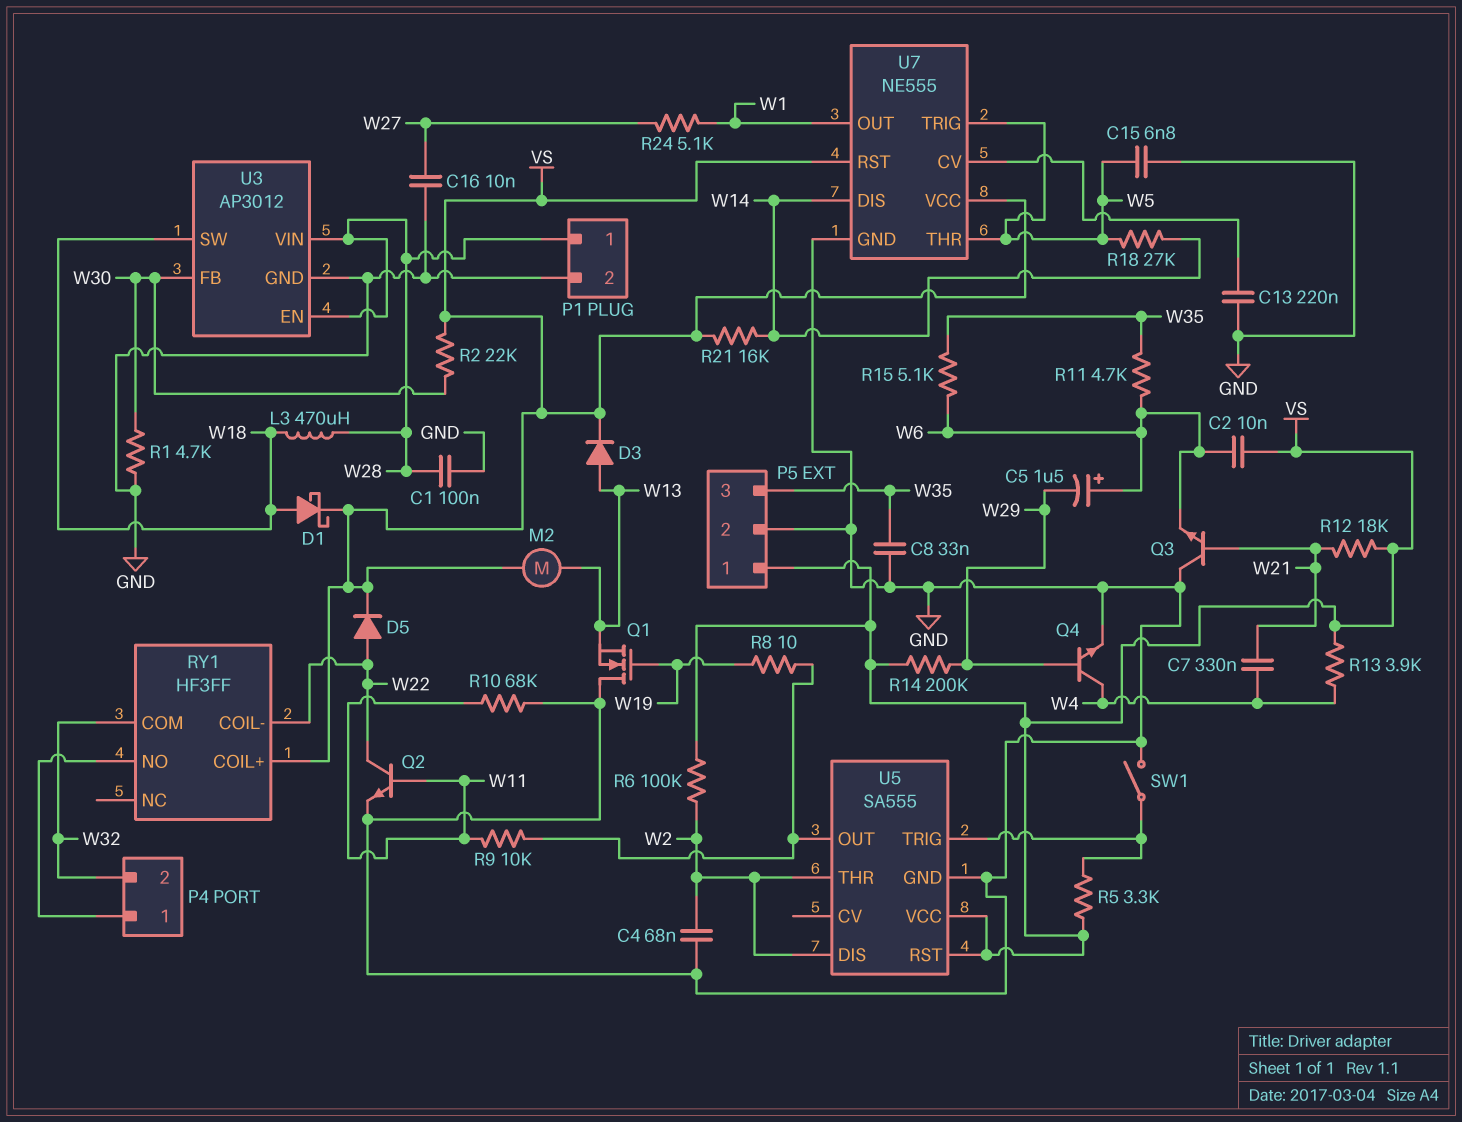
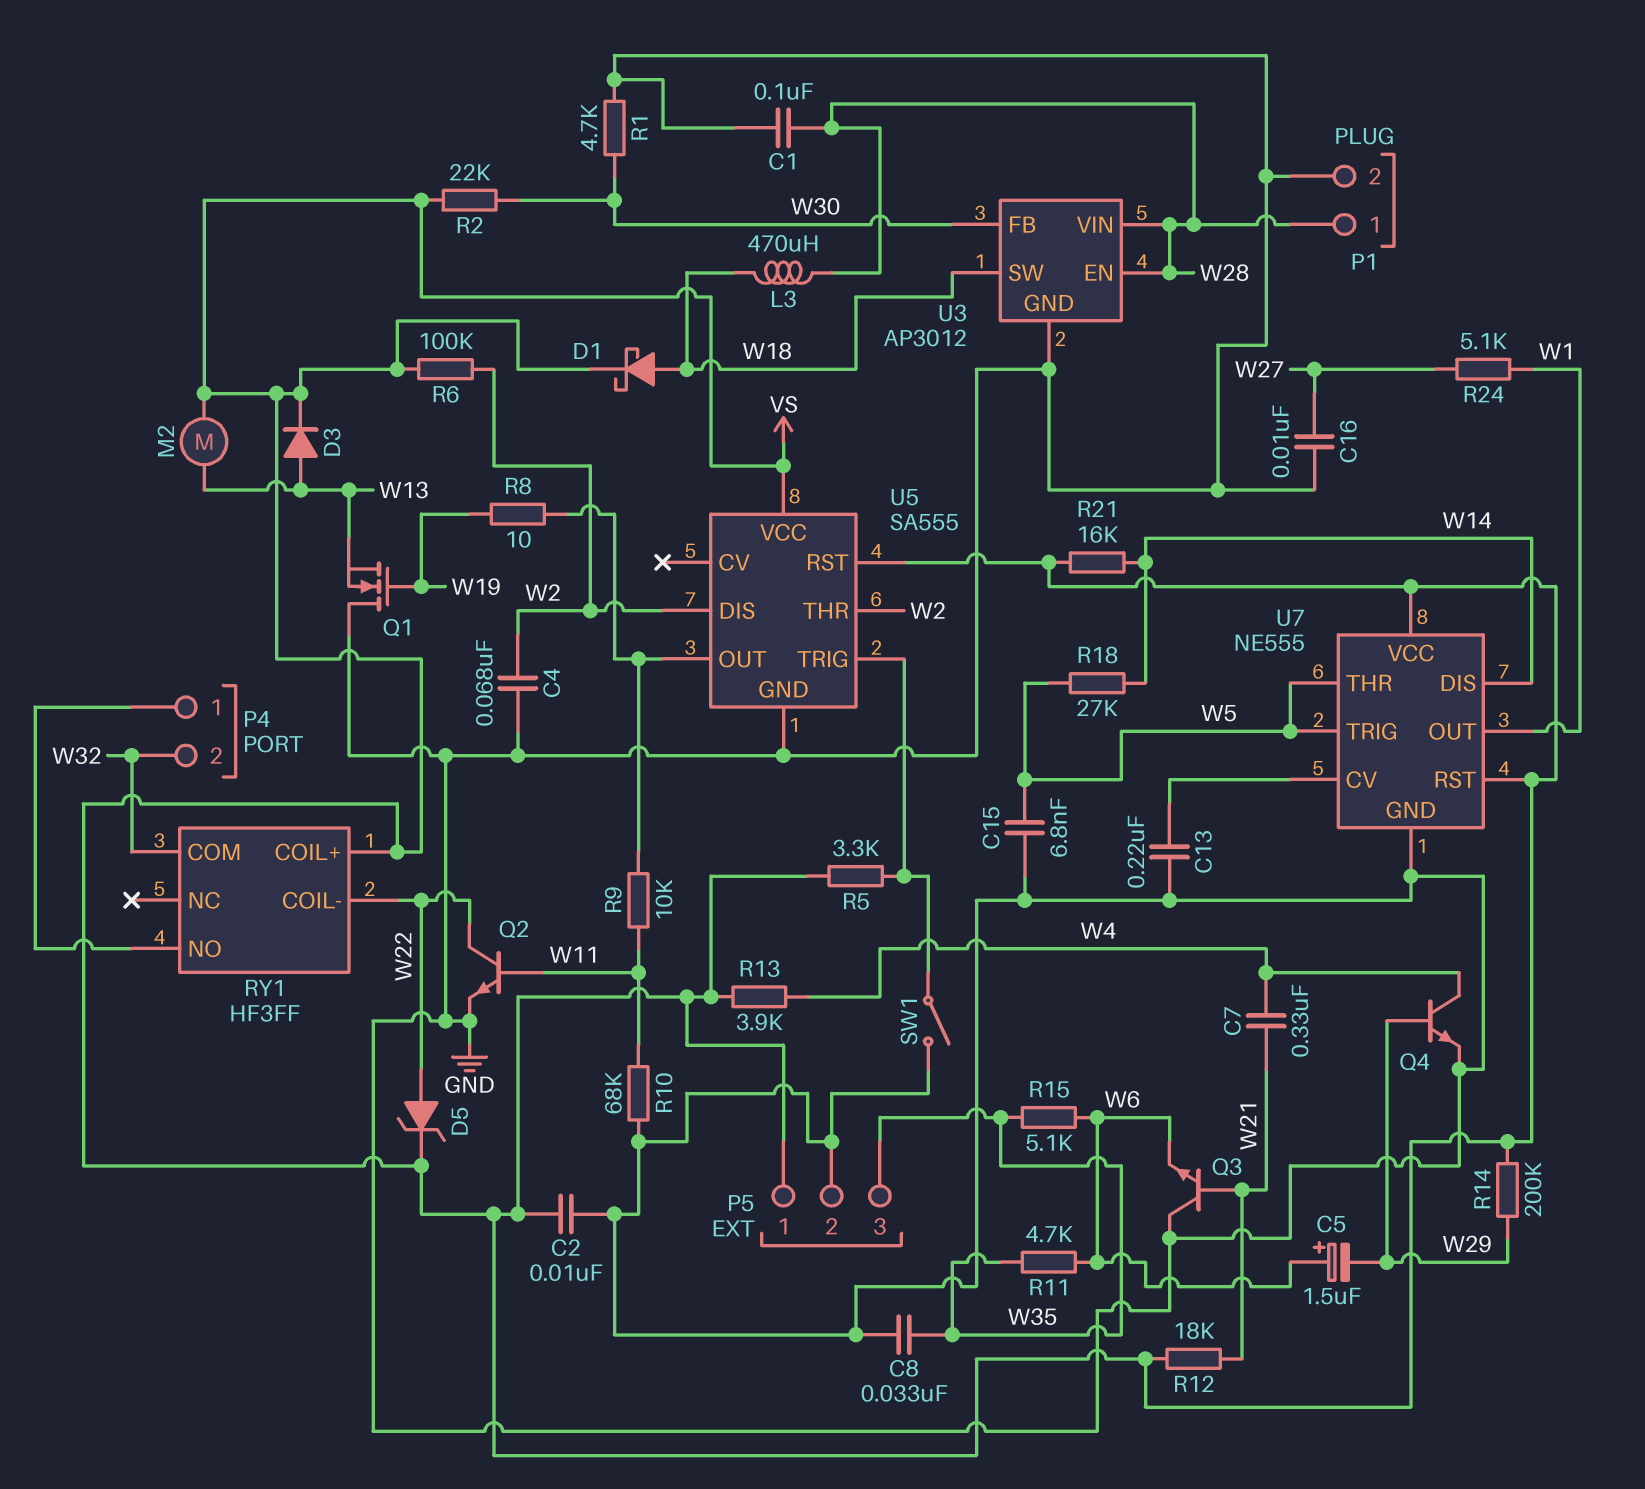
C2: 10nF (VS, W6) -> 10nF (GND, VS)
D5: diode (A W22, K VS) -> zener (A W22, K VS)

